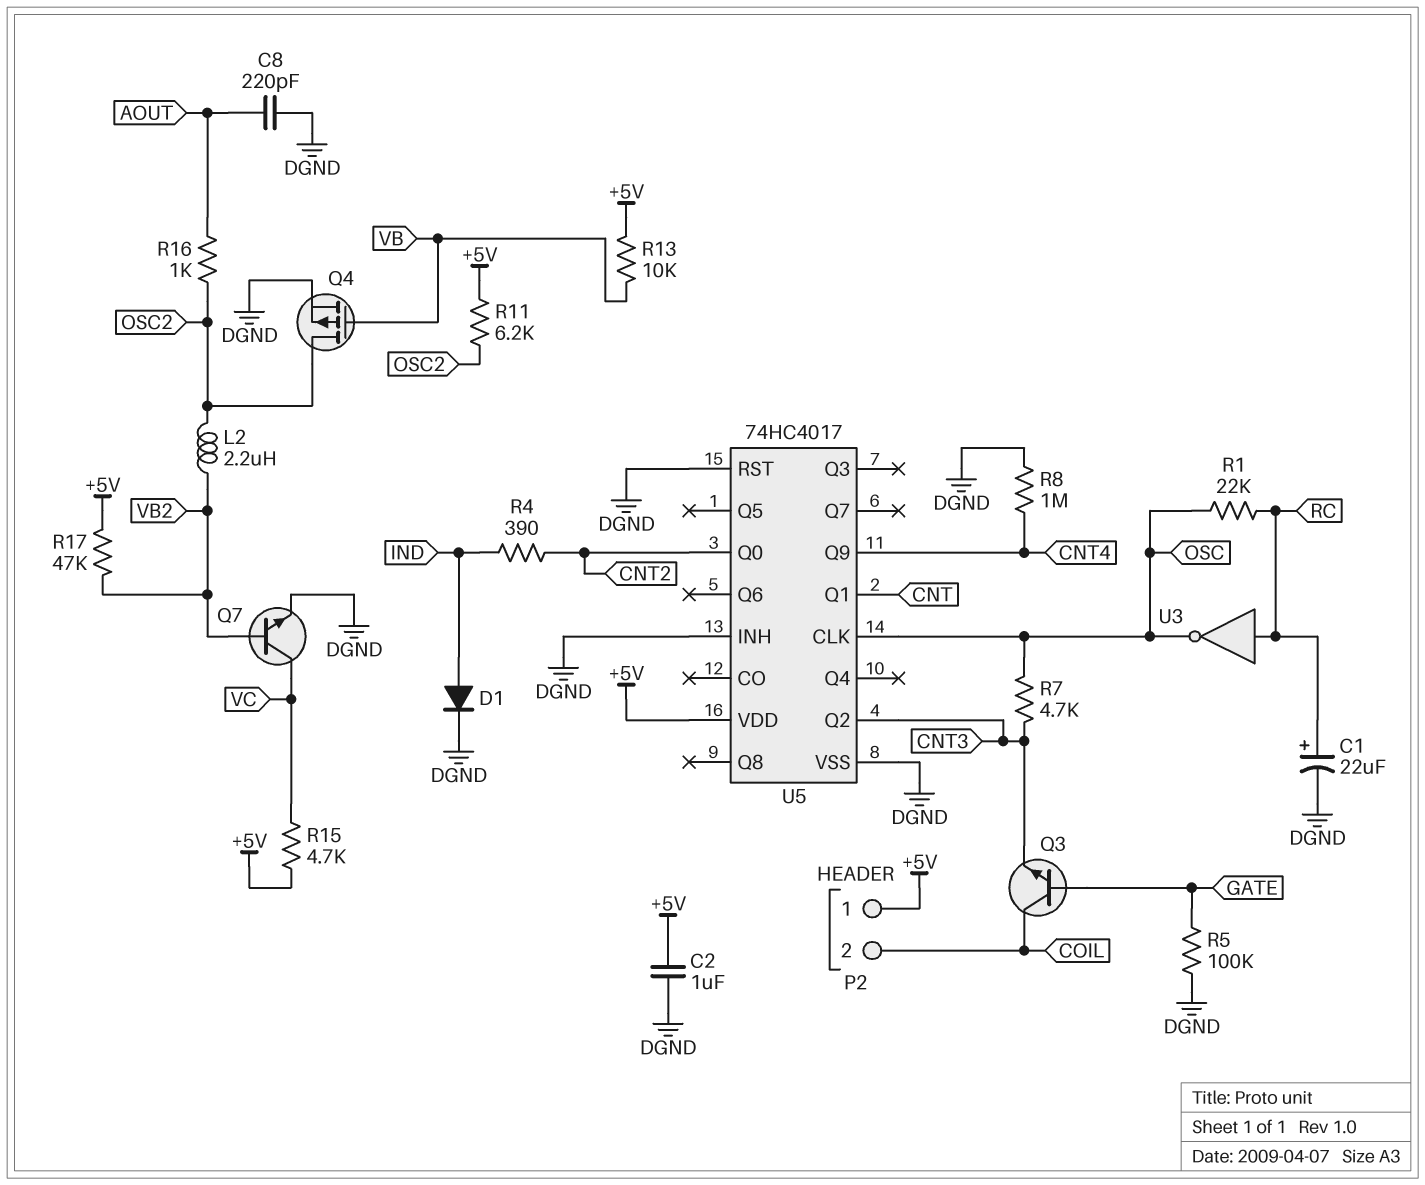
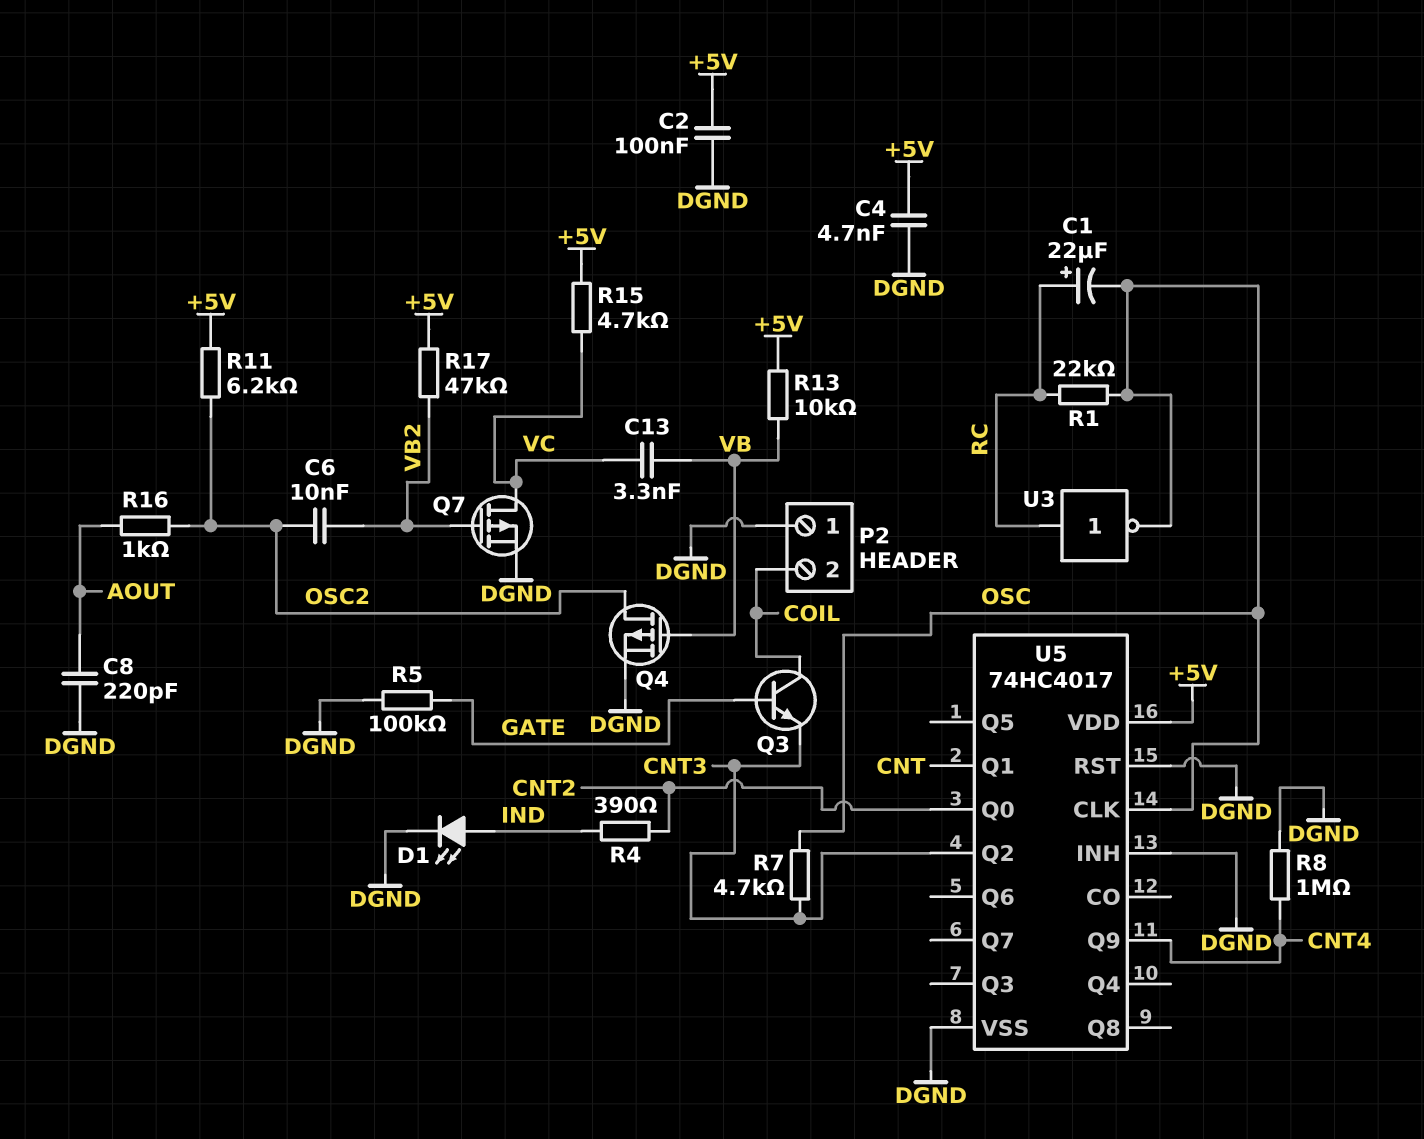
C1: 22uF (plus RC, minus DGND) -> 22uF (plus RC, minus OSC)
C2: 1uF (+5V, DGND) -> 100nF (+5V, DGND)
C4: none -> 4.7nF (+5V, DGND)
C6: none -> 10nF (OSC2, VB2)
C13: none -> 3.3nF (VB, VC)
D1: diode (A IND, K DGND) -> LED (A IND, K DGND)
L2: 2.2uH (OSC2, VB2) -> none
P2 pin 1: +5V -> DGND
Q7: NPN (B VB2, C VC, E DGND) -> PMOS (G VB2, D VC, S DGND)

